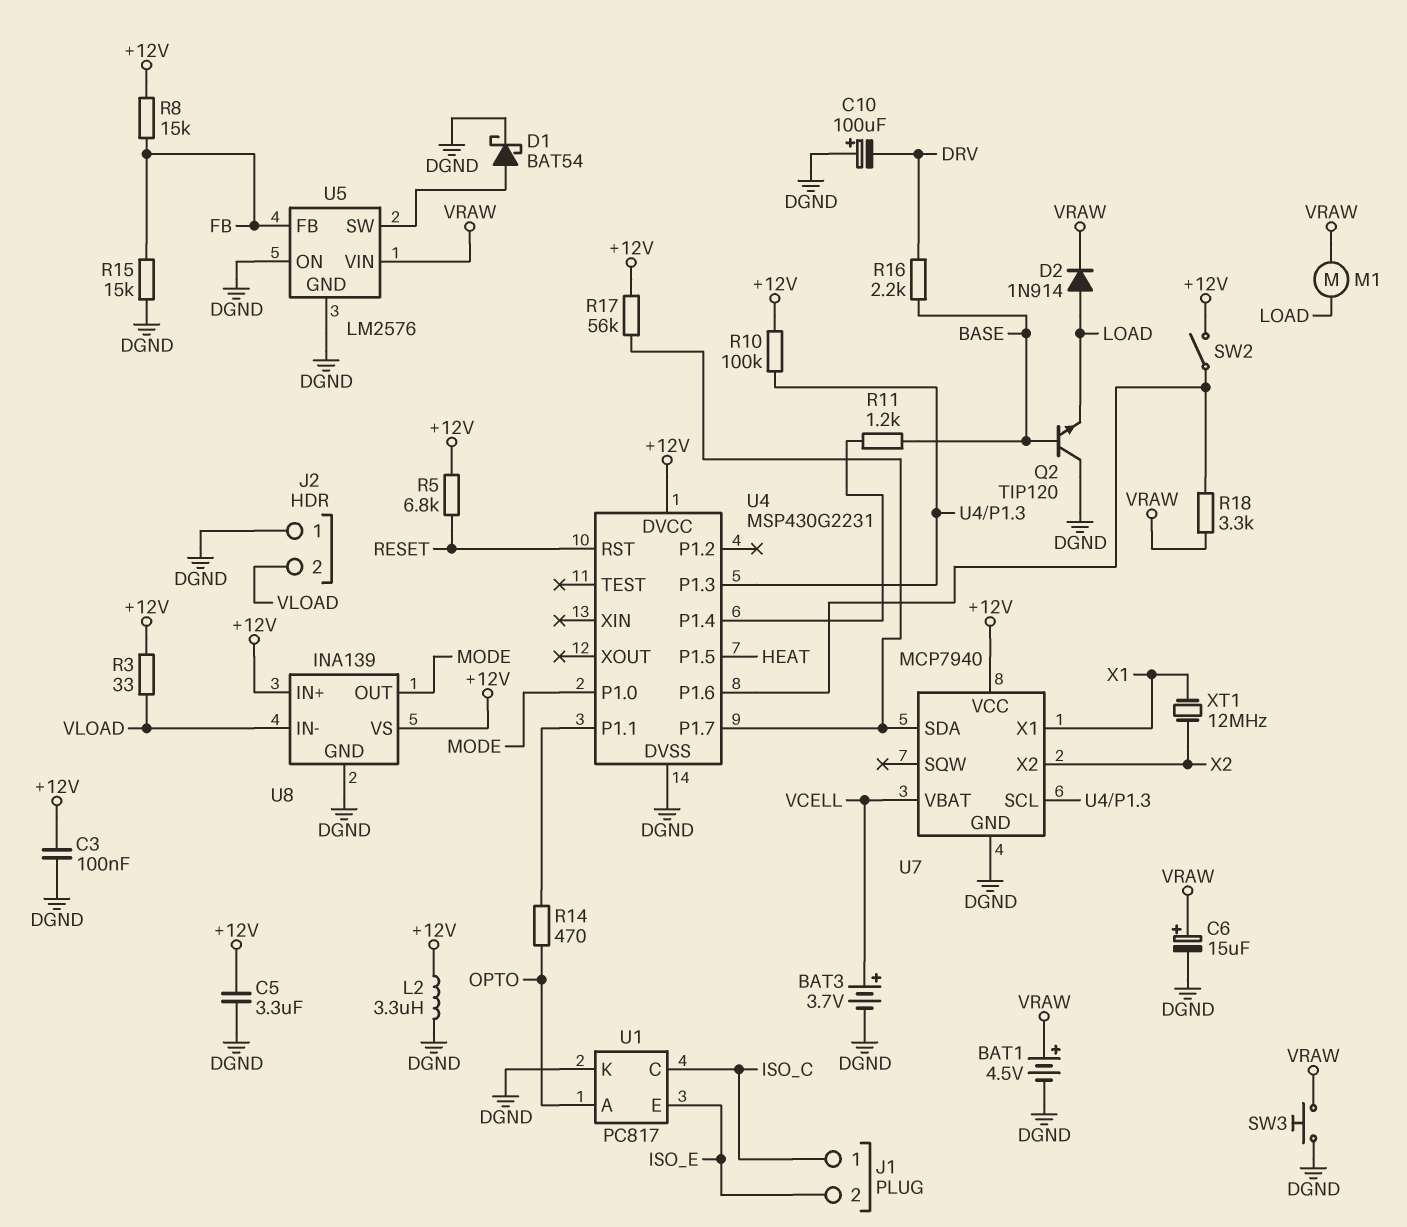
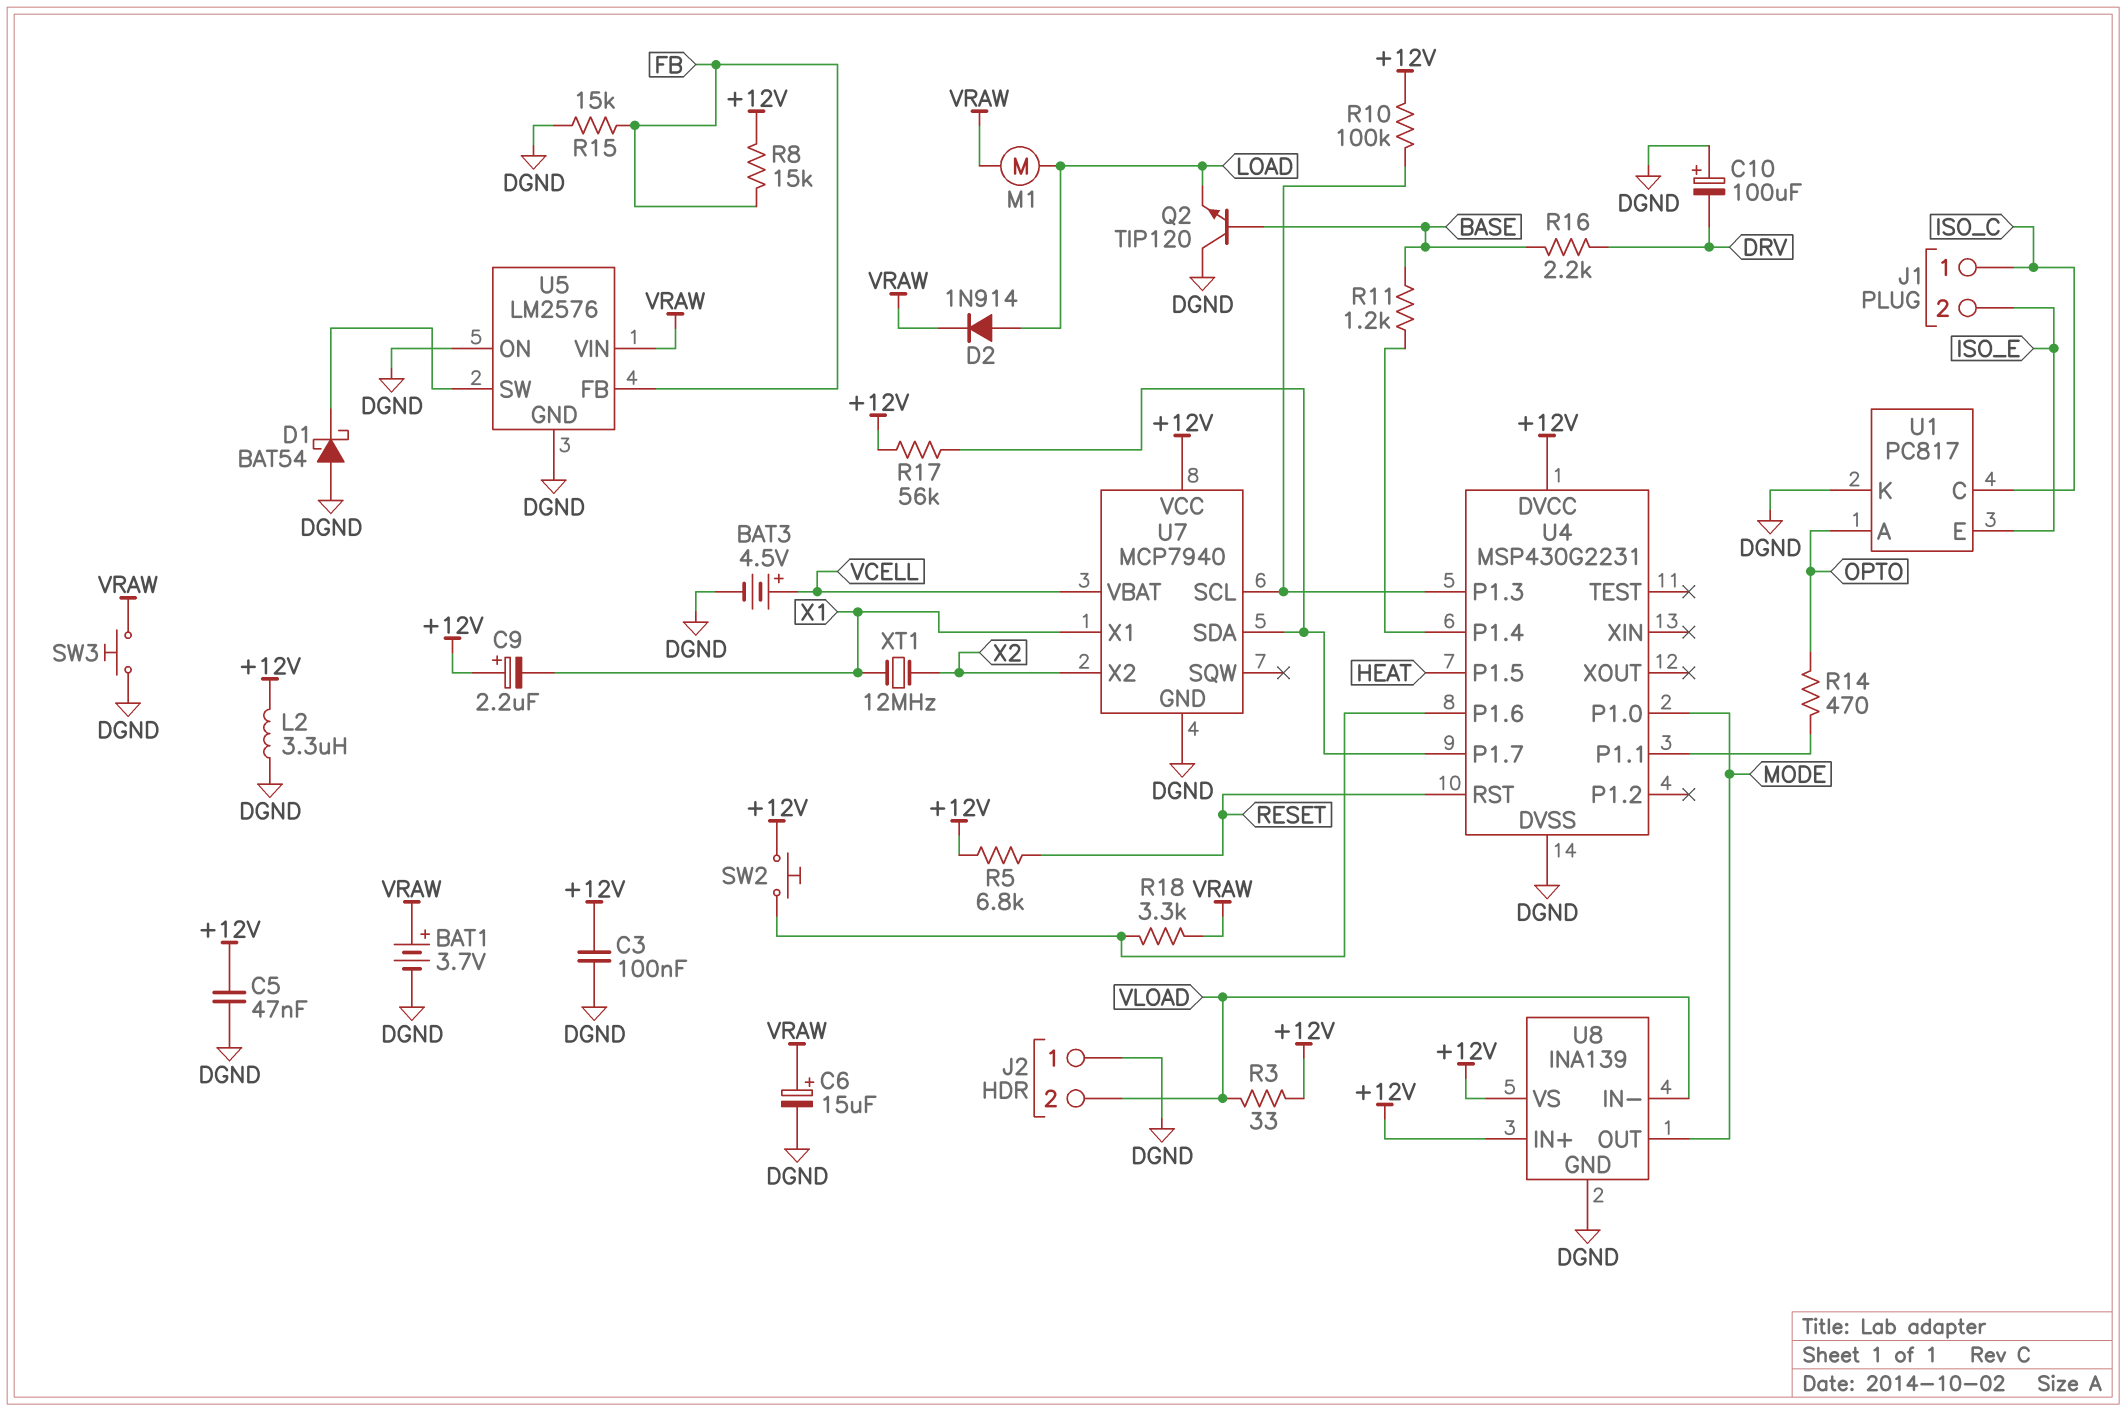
BAT1: 4.5V (plus VRAW, minus DGND) -> 3.7V (plus VRAW, minus DGND)
BAT3: 3.7V (plus VCELL, minus DGND) -> 4.5V (plus VCELL, minus DGND)
C5: 3.3uF (+12V, DGND) -> 47nF (+12V, DGND)
C9: none -> 2.2uF (plus +12V, minus X1)
D1: schottky BAT54 (A U5/SW, K DGND) -> schottky BAT54 (A DGND, K U5/SW)
SW2: switch (+12V, U4/P1.6) -> button (+12V, U4/P1.6)

